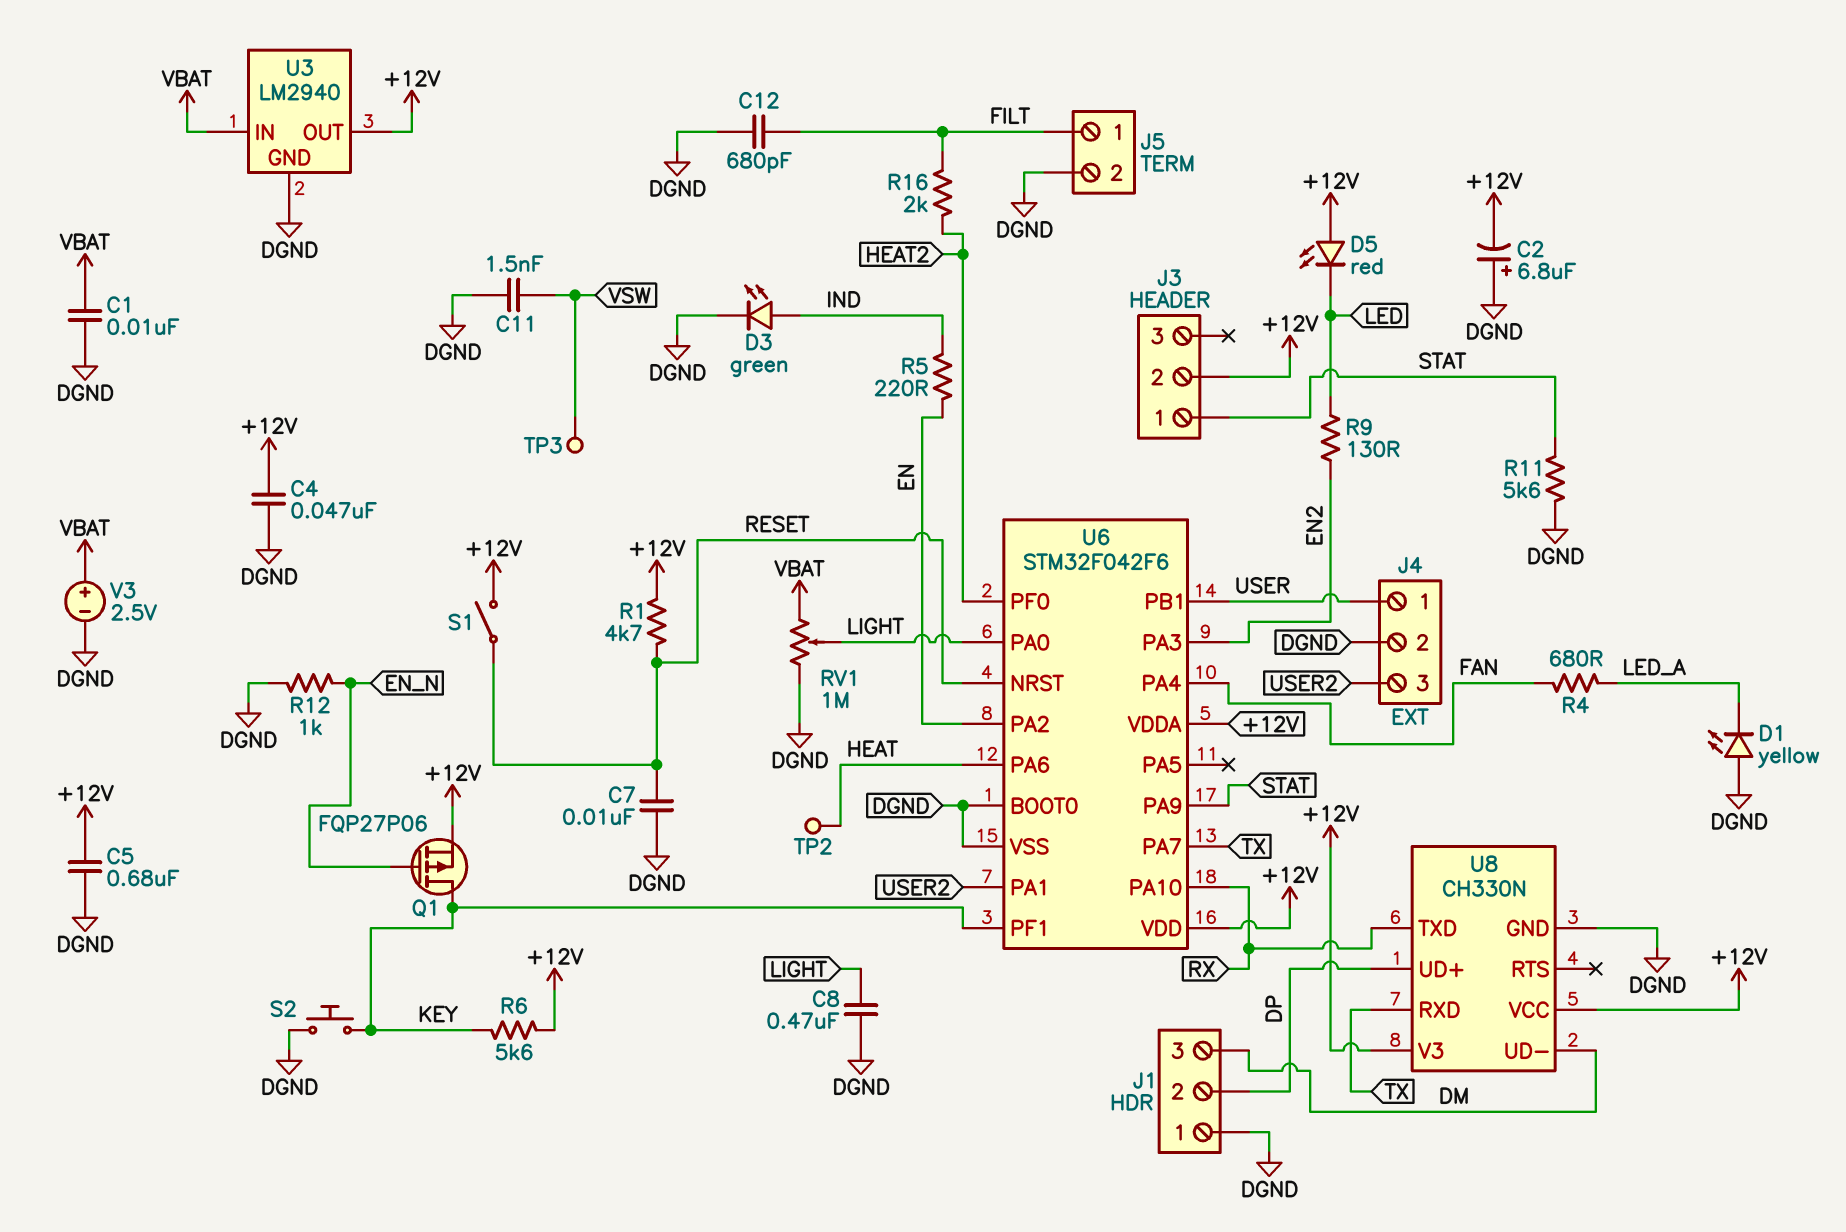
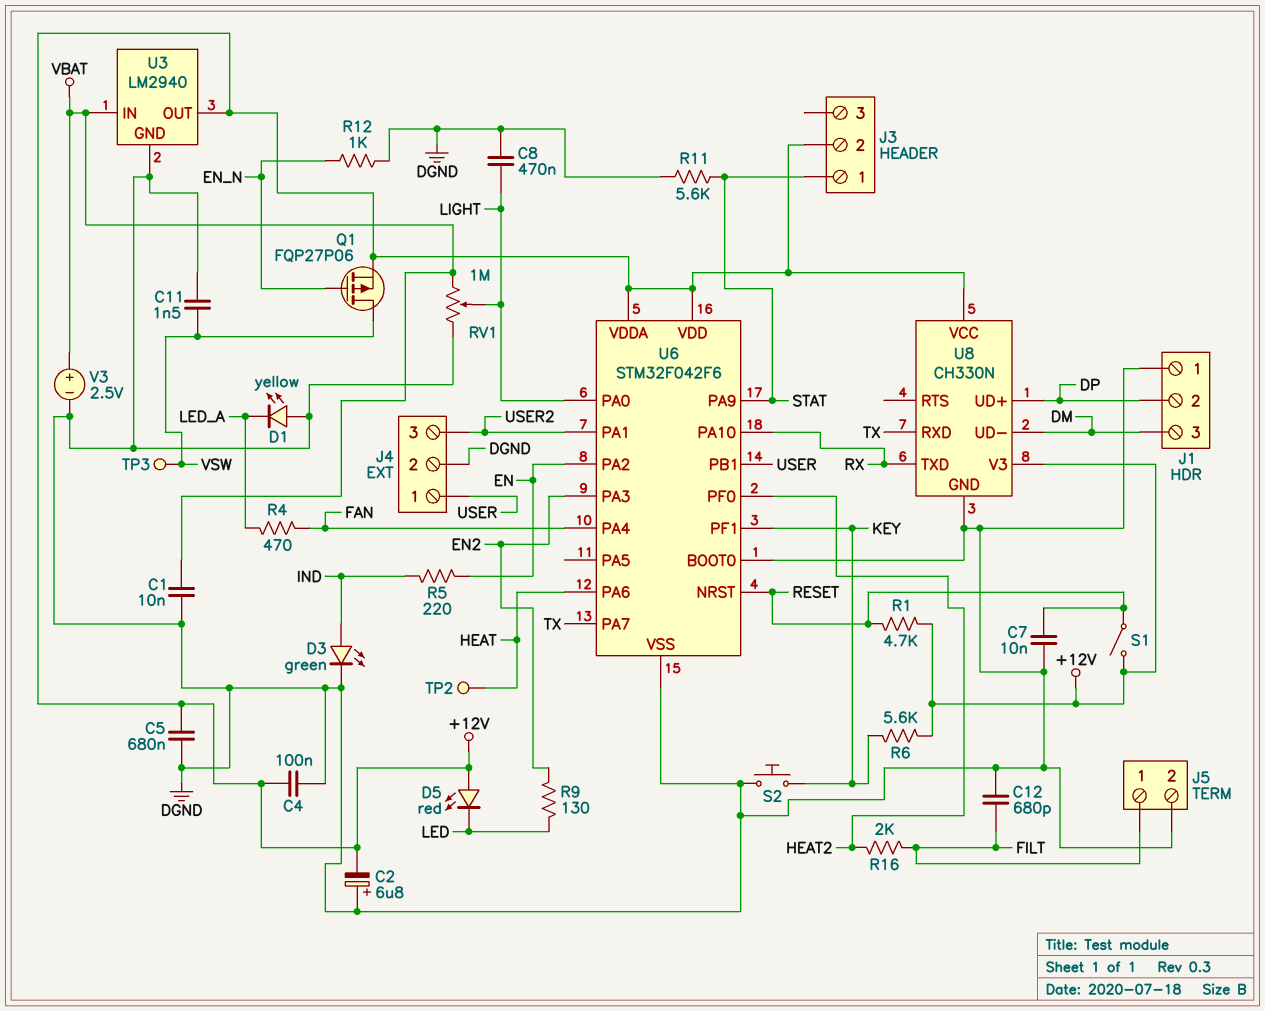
C4: 47nF (+12V, DGND) -> 100nF (+12V, DGND)
Q1: PMOS FQP27P06 (G EN_N, D KEY, S +12V) -> PMOS FQP27P06 (G EN_N, D VSW, S +12V)
R4: 680 (FAN, LED_A) -> 470 (FAN, LED_A)

